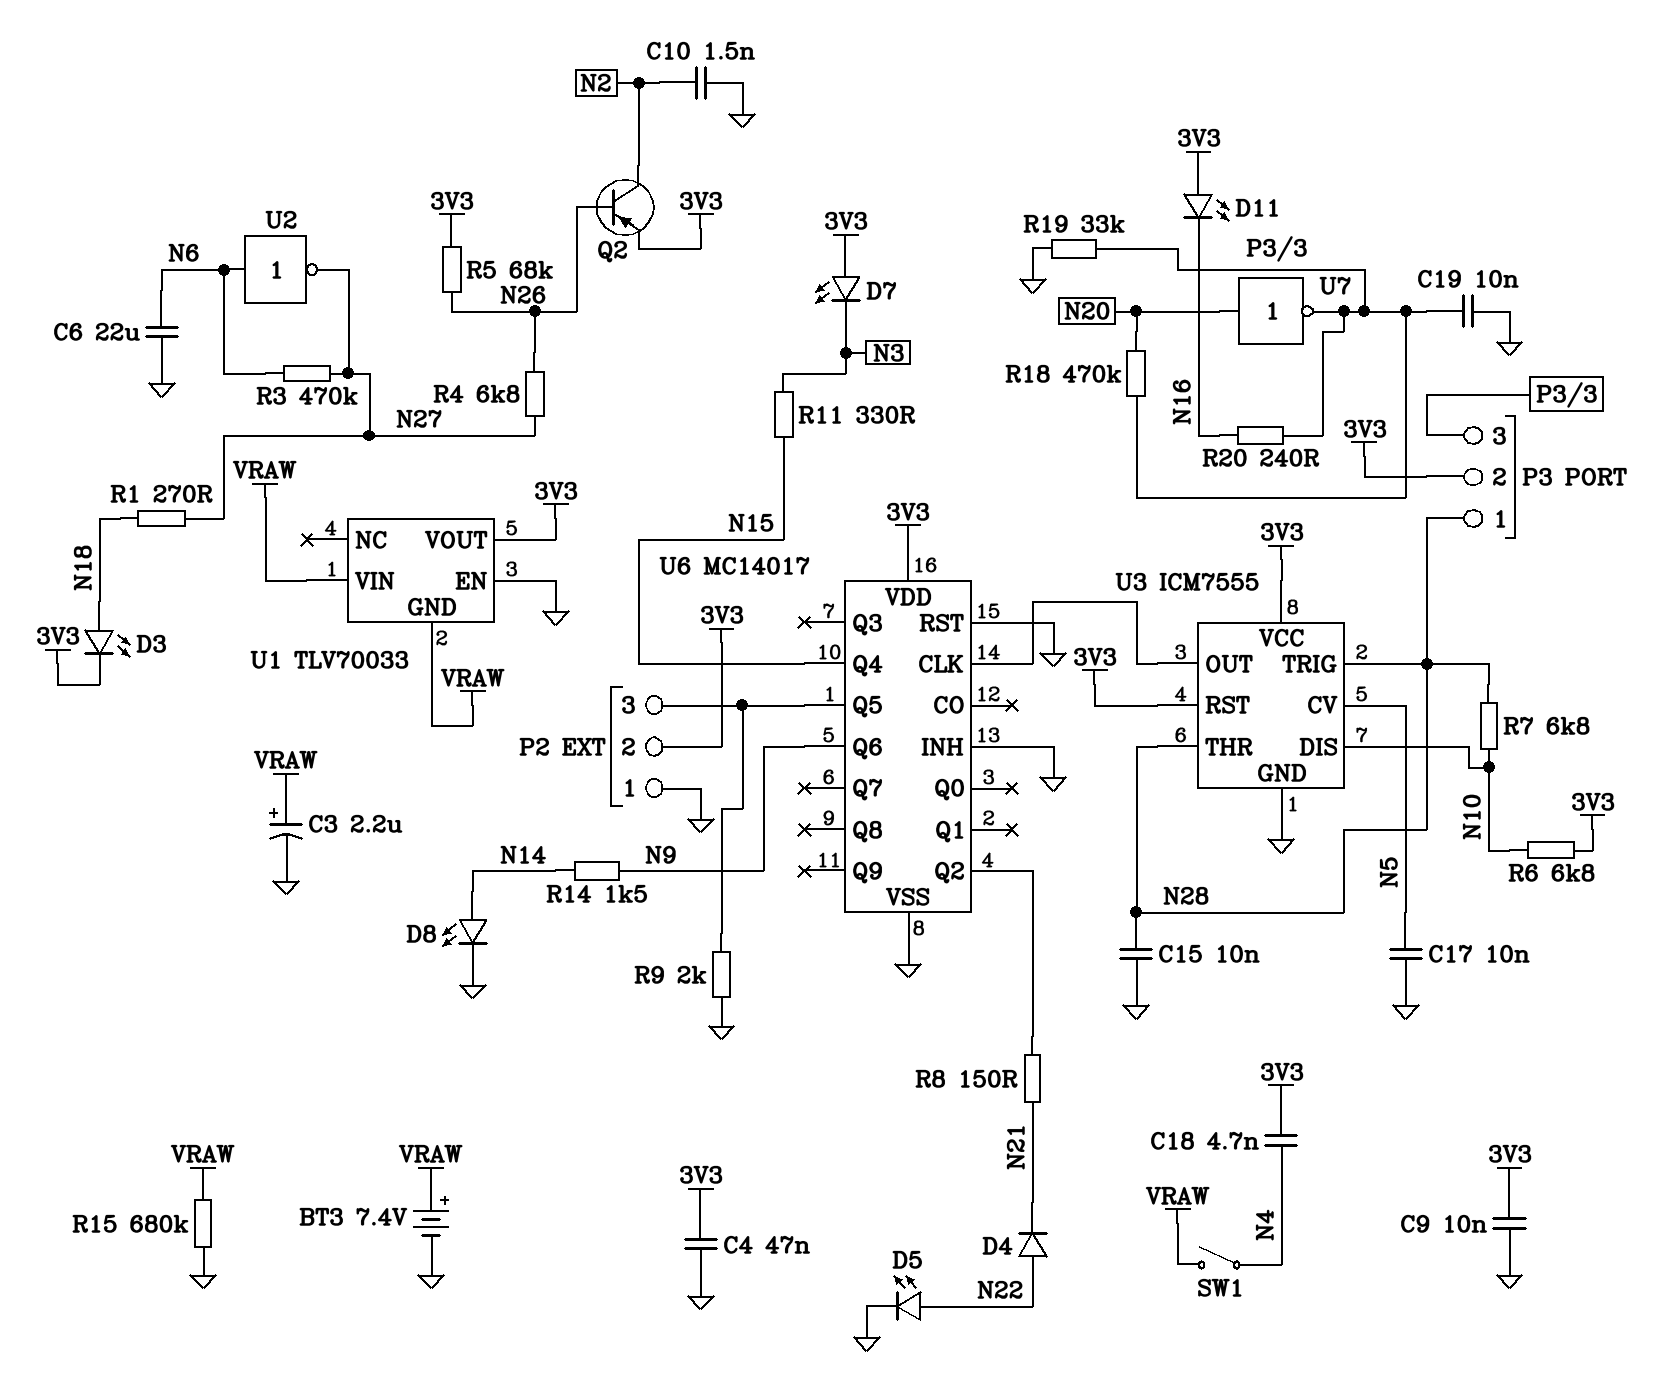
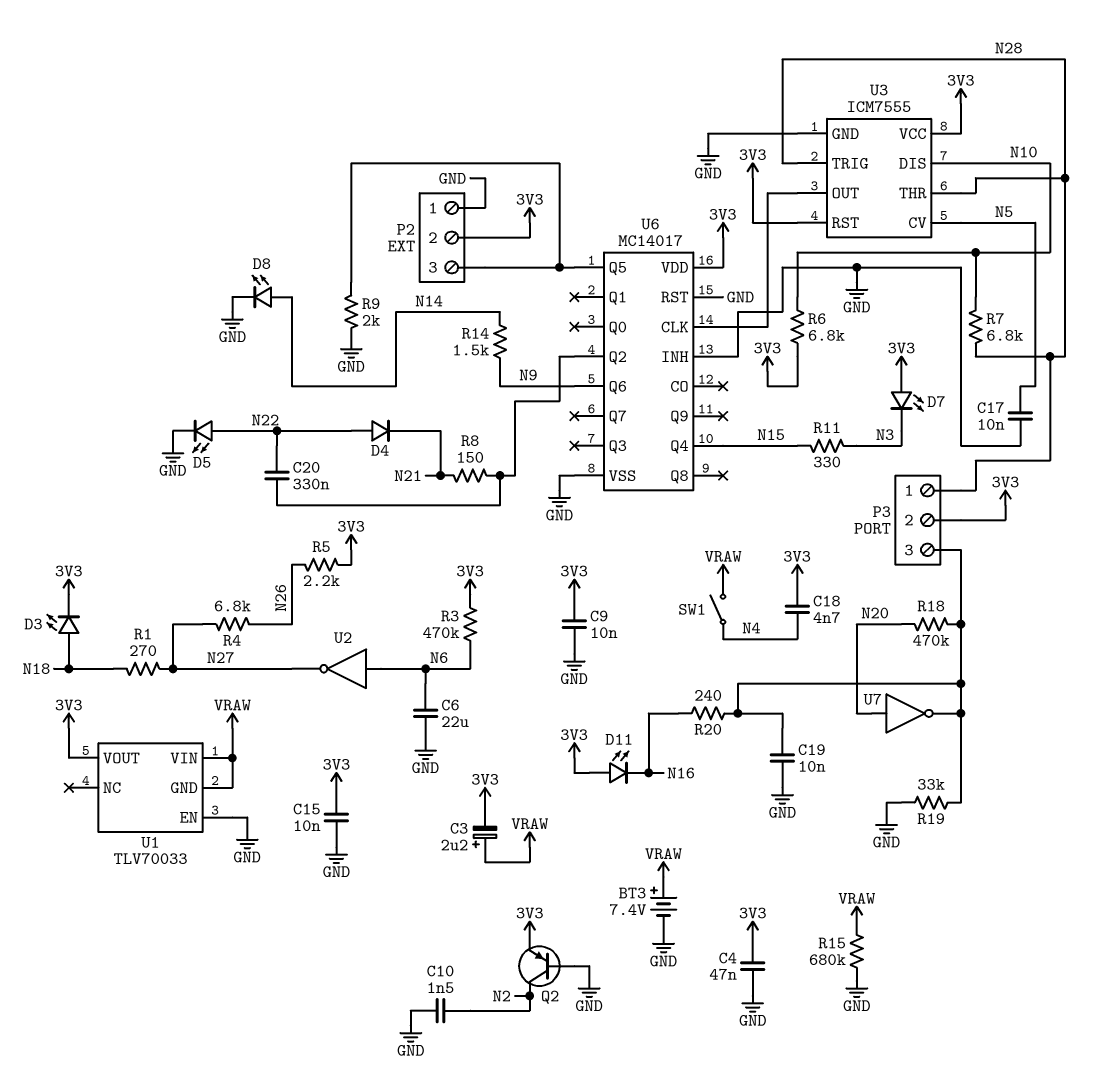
C3: 2.2uF (plus VRAW, minus GND) -> 2.2uF (plus VRAW, minus 3V3)
C15: 10nF (GND, N28) -> 10nF (3V3, GND)
C20: none -> 330nF (N22, U6/Q2)
Q2: PNP (B N26, C N2, E 3V3) -> PNP (B GND, C N2, E 3V3)
R3: 470k (N6, N27) -> 470k (3V3, N6)
R5: 68k (3V3, N26) -> 2.2k (3V3, N26)

